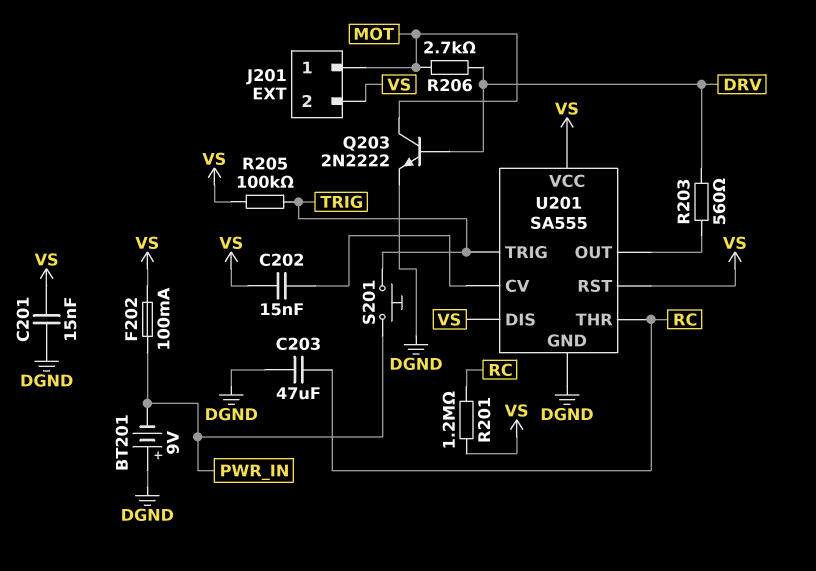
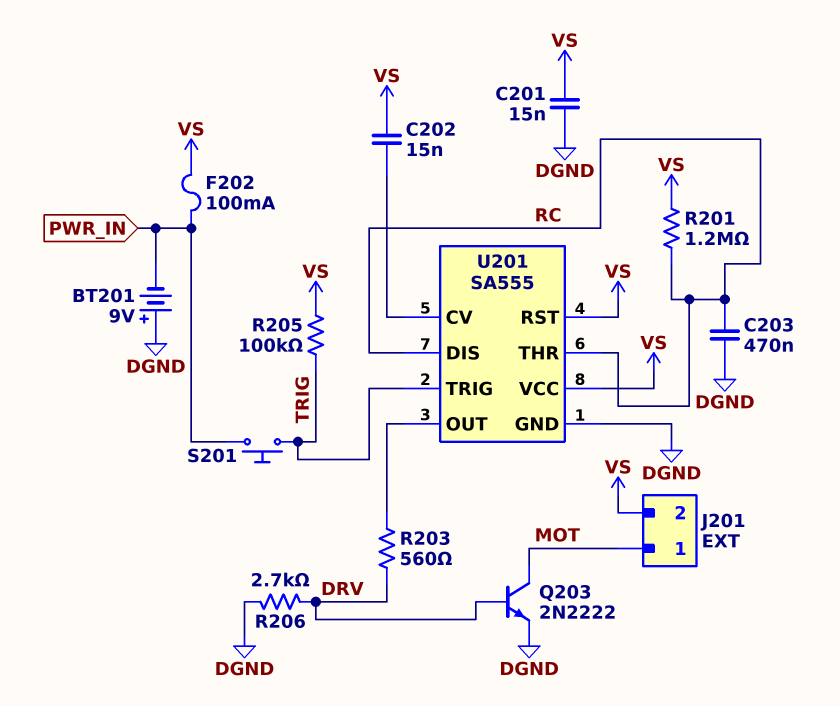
C203: 47uF (DGND, RC) -> 470nF (DGND, RC)
R206: 2.7k (DRV, MOT) -> 2.7k (DGND, DRV)
U201 pin DIS: VS -> RC

